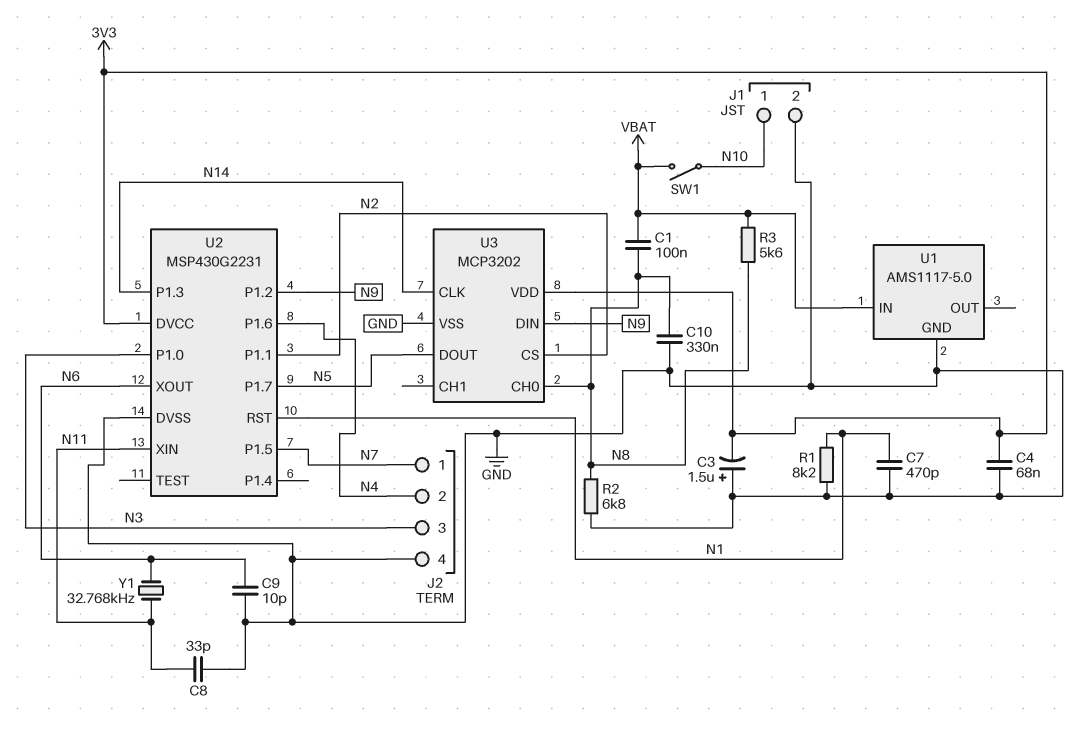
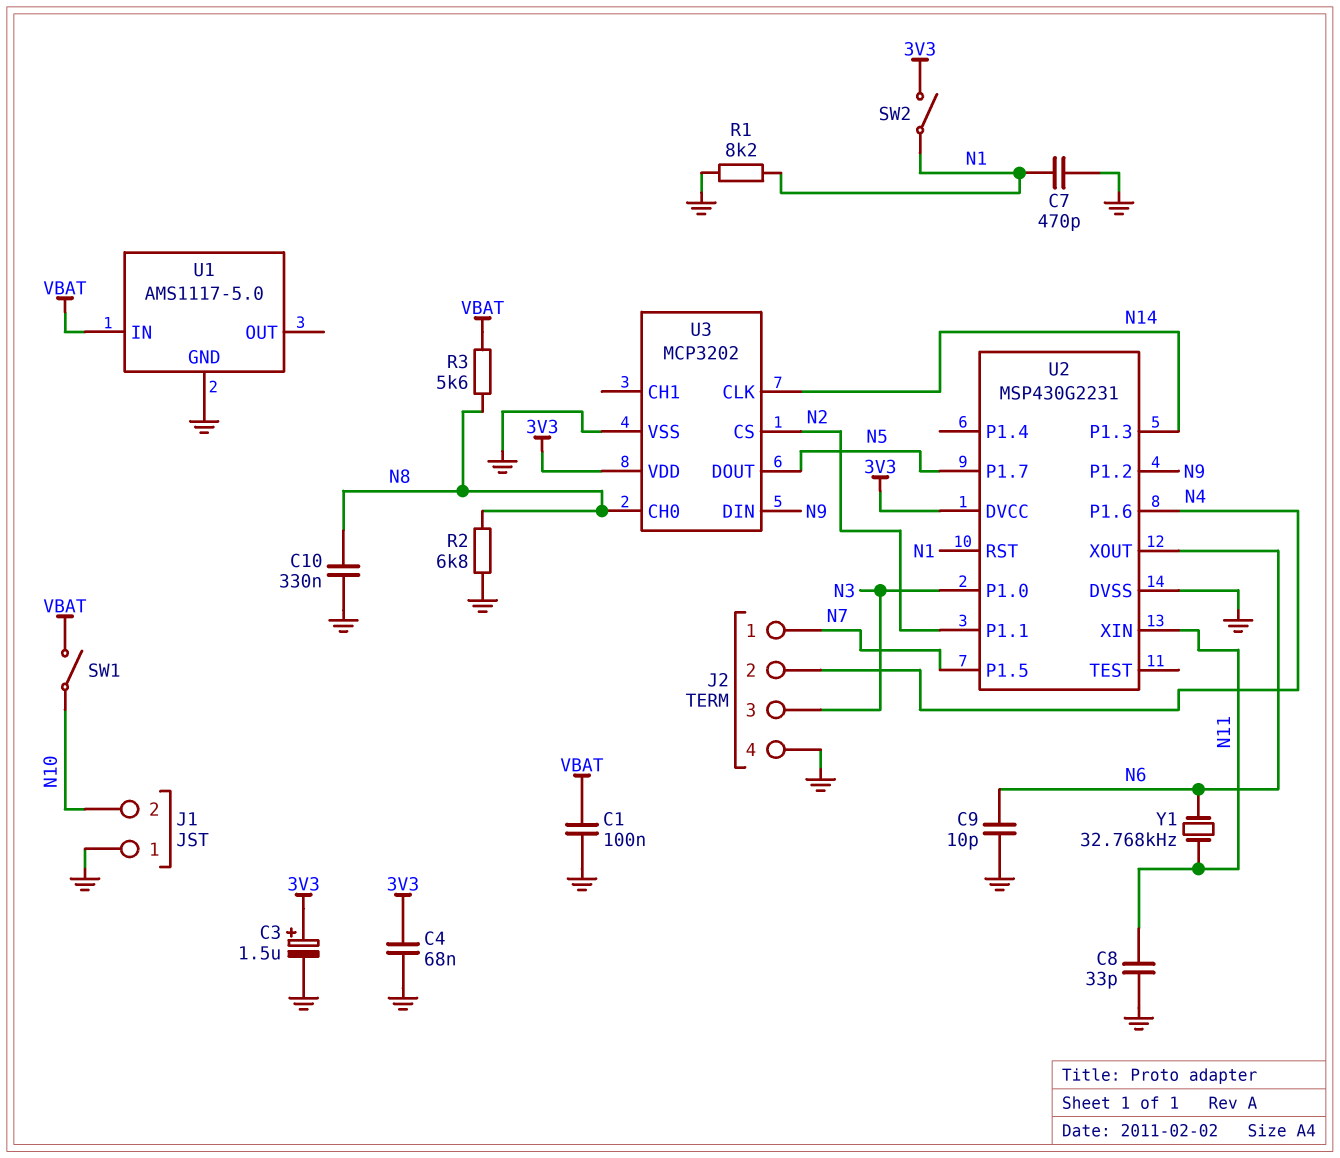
C1: 100nF (N8, VBAT) -> 100nF (GND, VBAT)
C3: 1.5uF (plus GND, minus 3V3) -> 1.5uF (plus 3V3, minus GND)
J1 pin 1: N10 -> GND
J1 pin 2: GND -> N10
SW2: none -> switch (3V3, N1)

